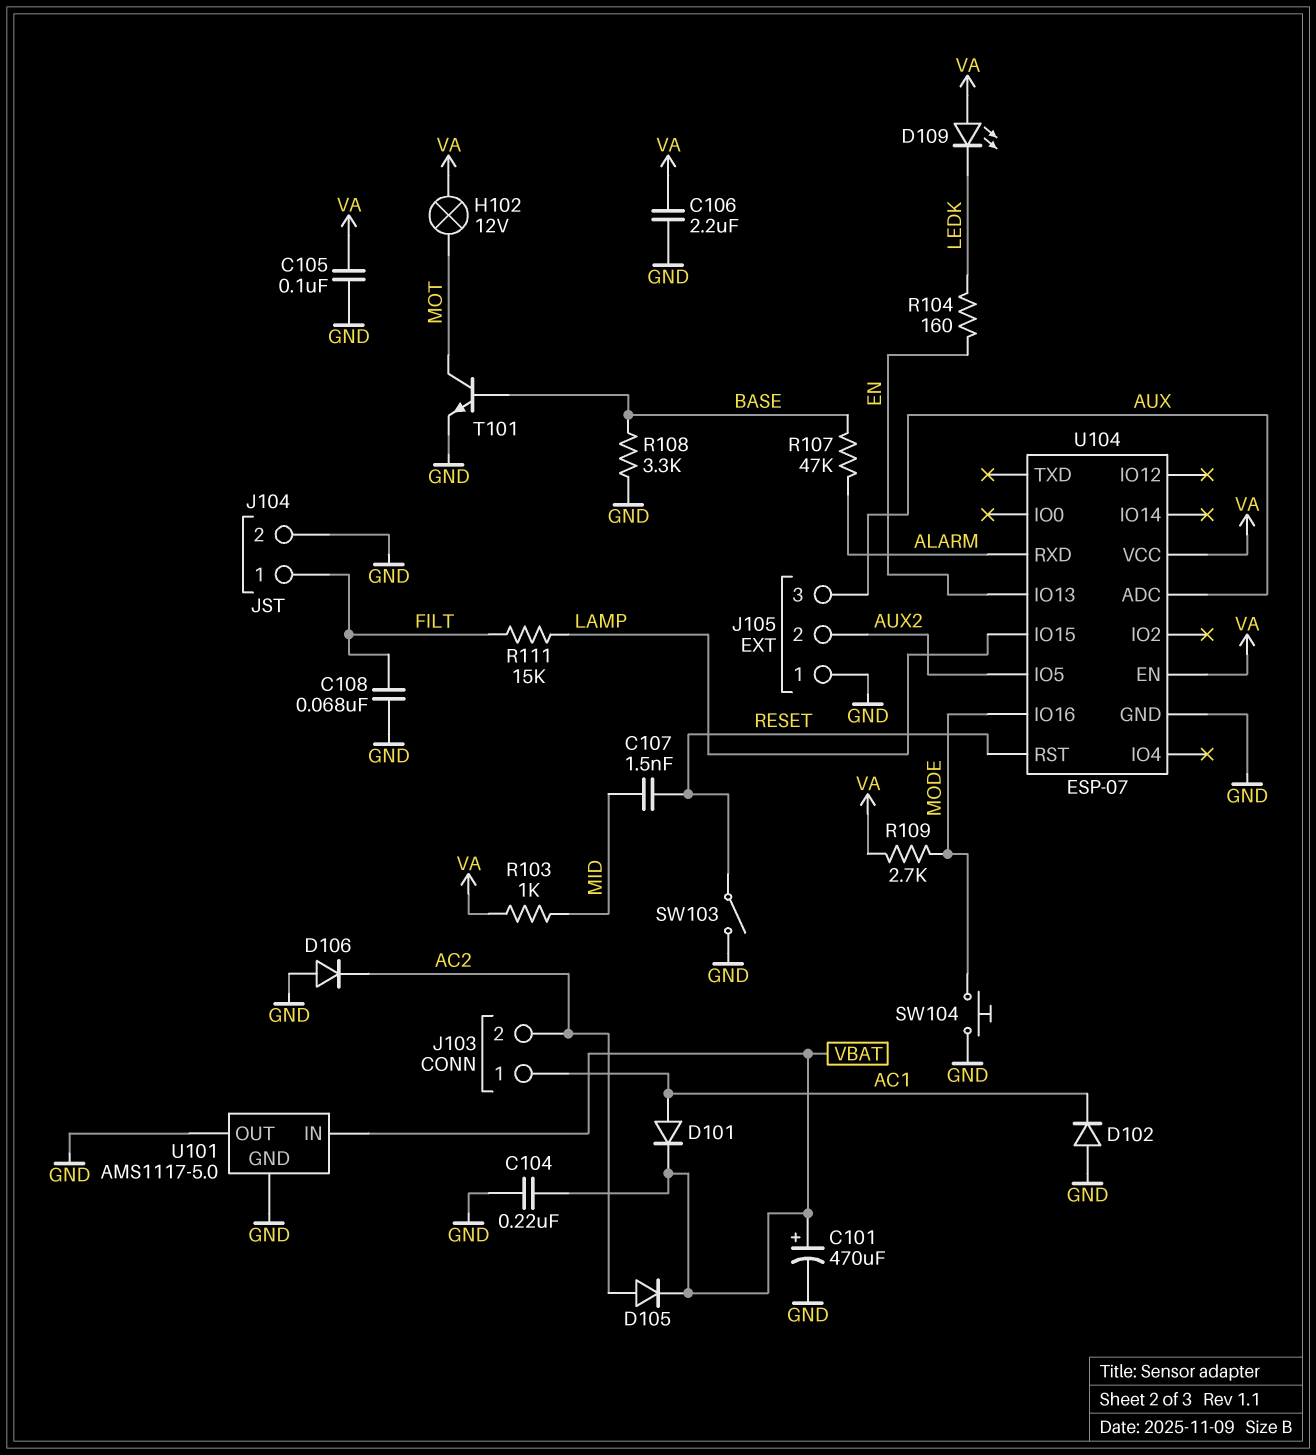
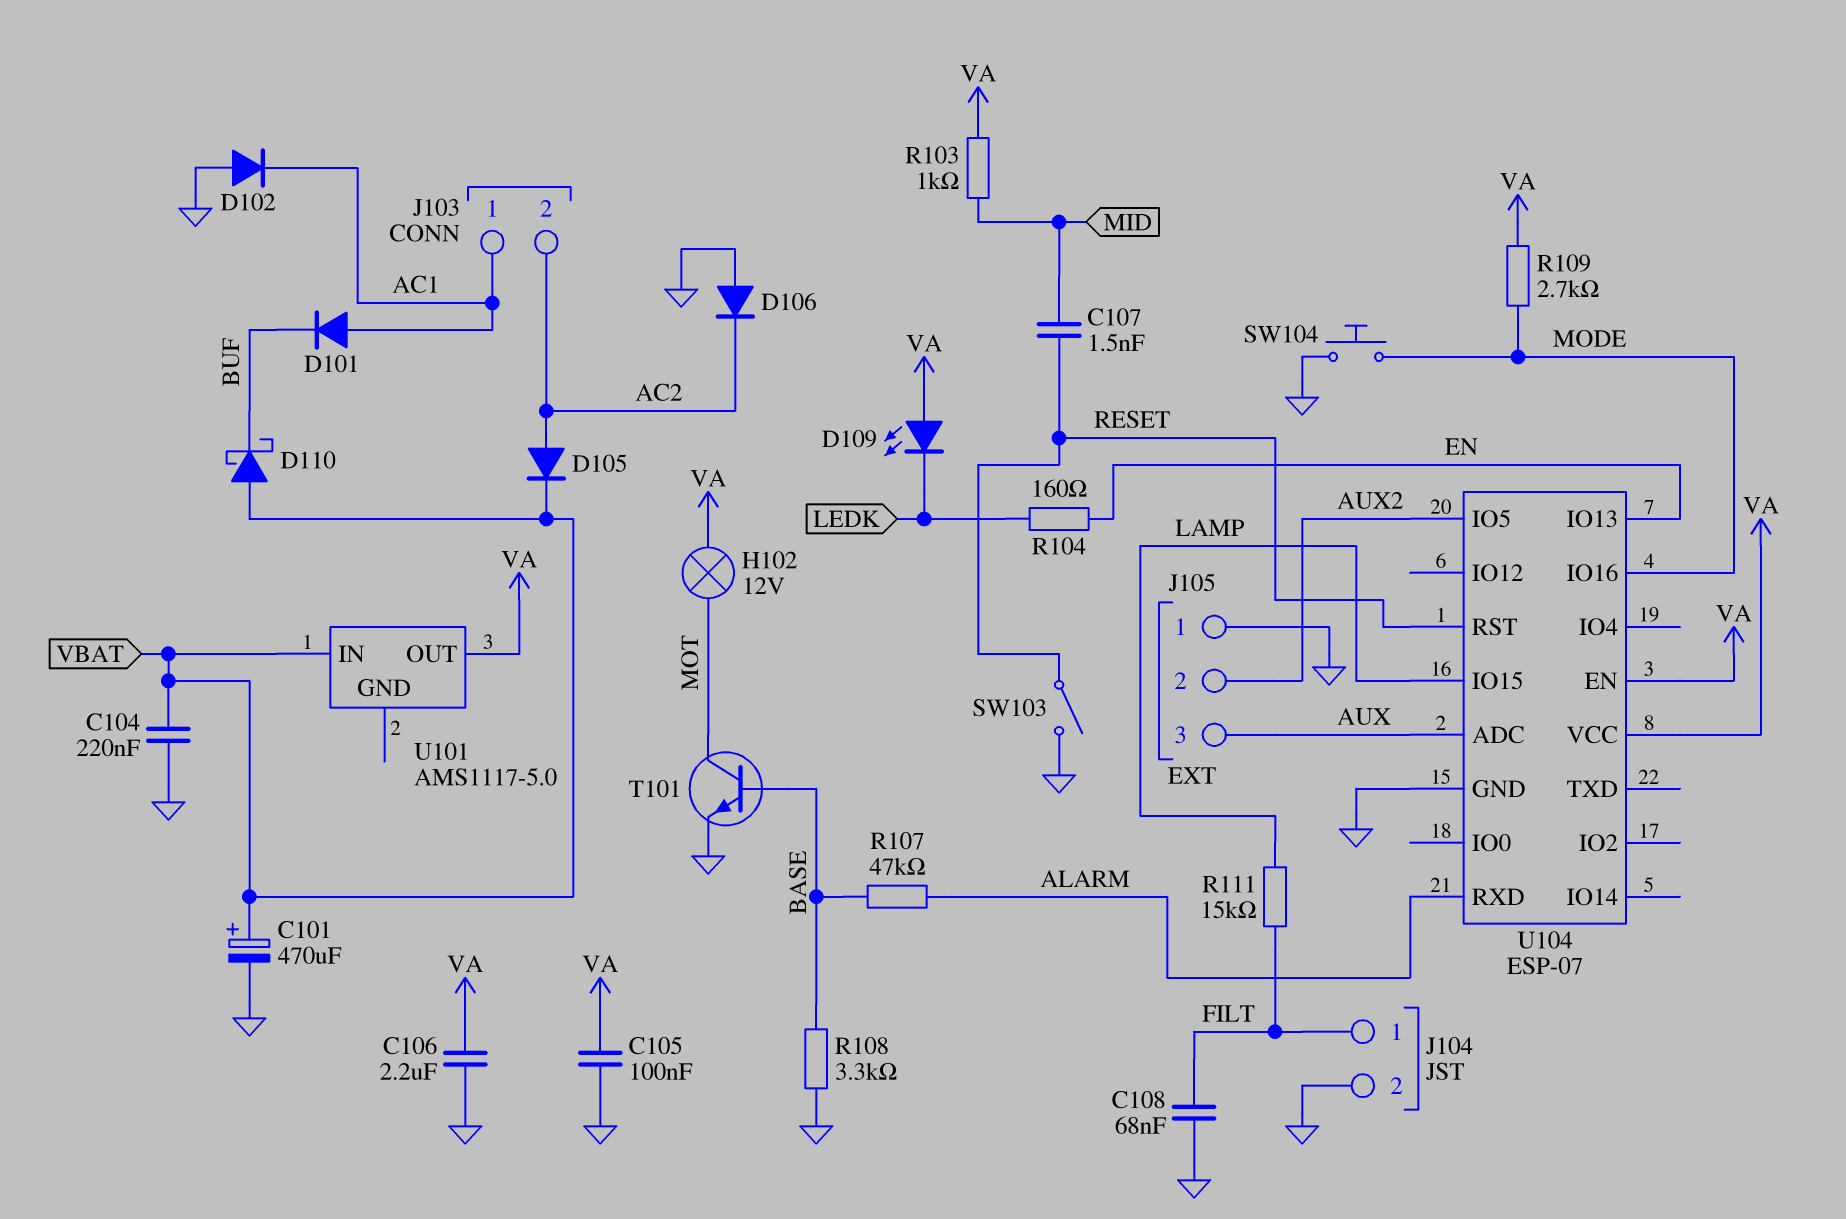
D101: diode (A AC1, K VBAT) -> diode (A AC1, K BUF)
D110: none -> schottky (A VBAT, K BUF)
U101 pin GND: GND -> none
U101 pin OUT: GND -> VA

